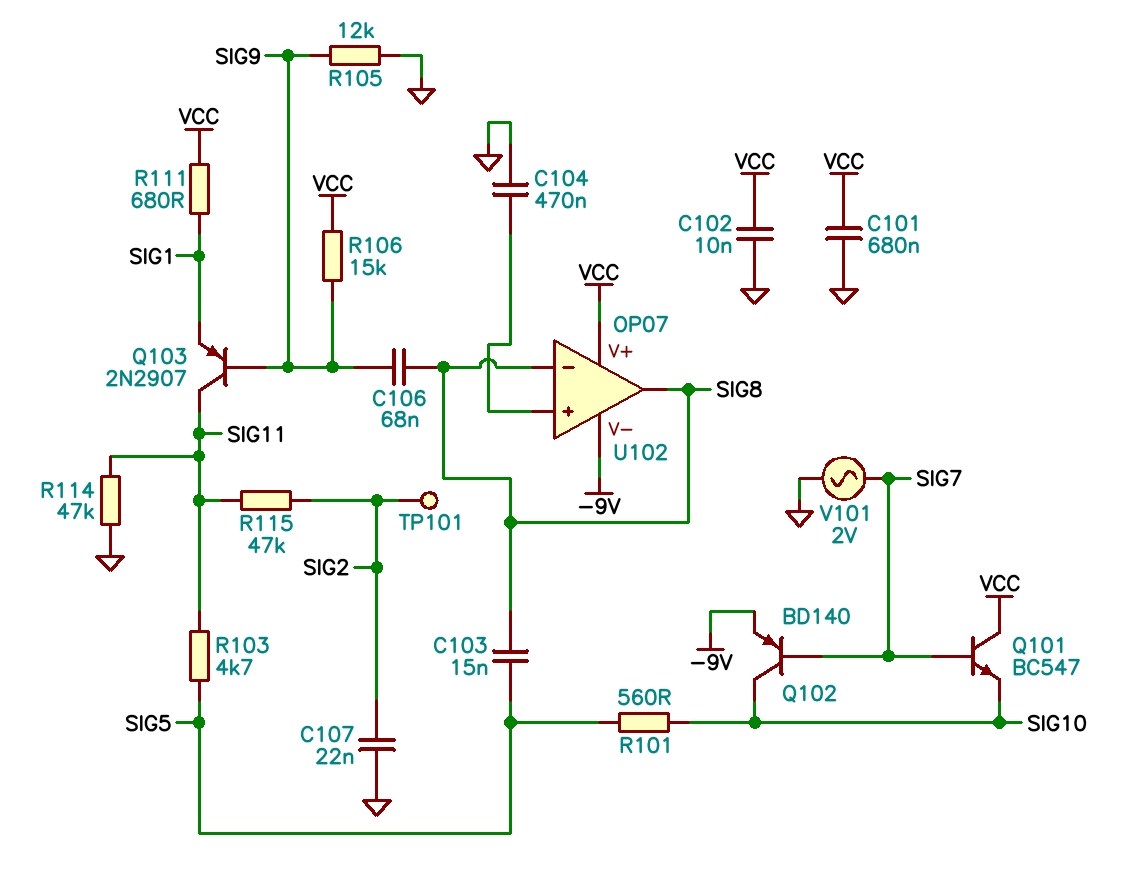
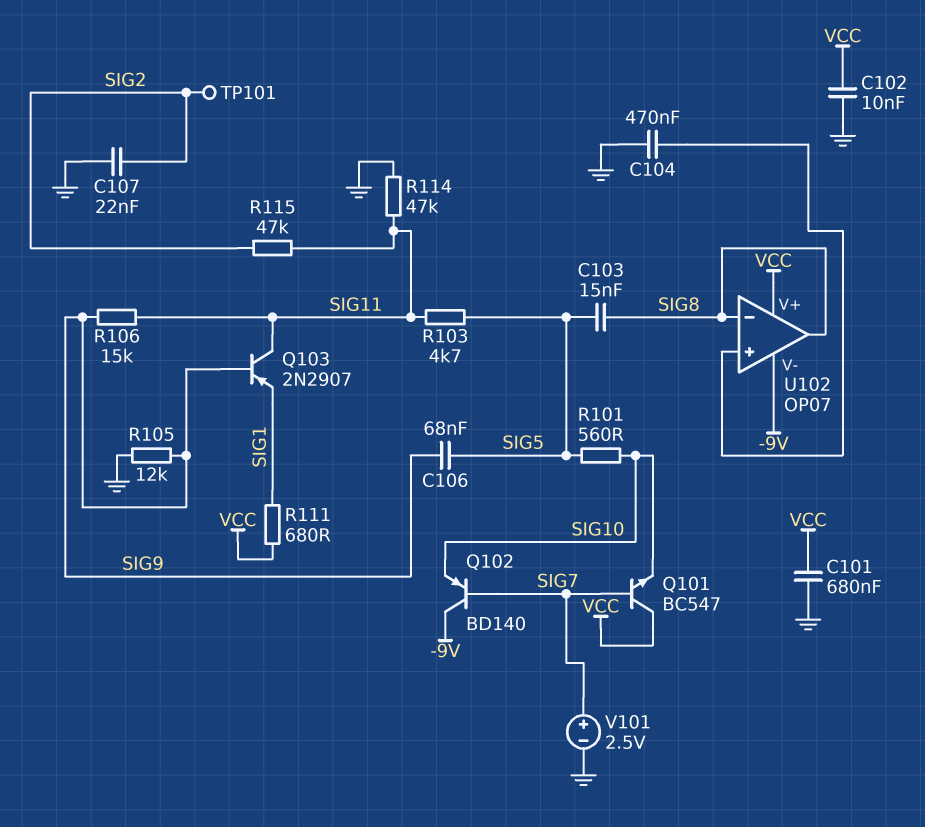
C106: 68nF (SIG8, SIG9) -> 68nF (SIG5, SIG9)
Q102: PNP BD140 (B SIG7, C SIG10, E -9V) -> PNP BD140 (B SIG7, C -9V, E SIG10)
R106: 15k (SIG9, VCC) -> 15k (SIG9, SIG11)
V101: AC 2V (GND, SIG7) -> 2.5V (plus SIG7, minus GND)

